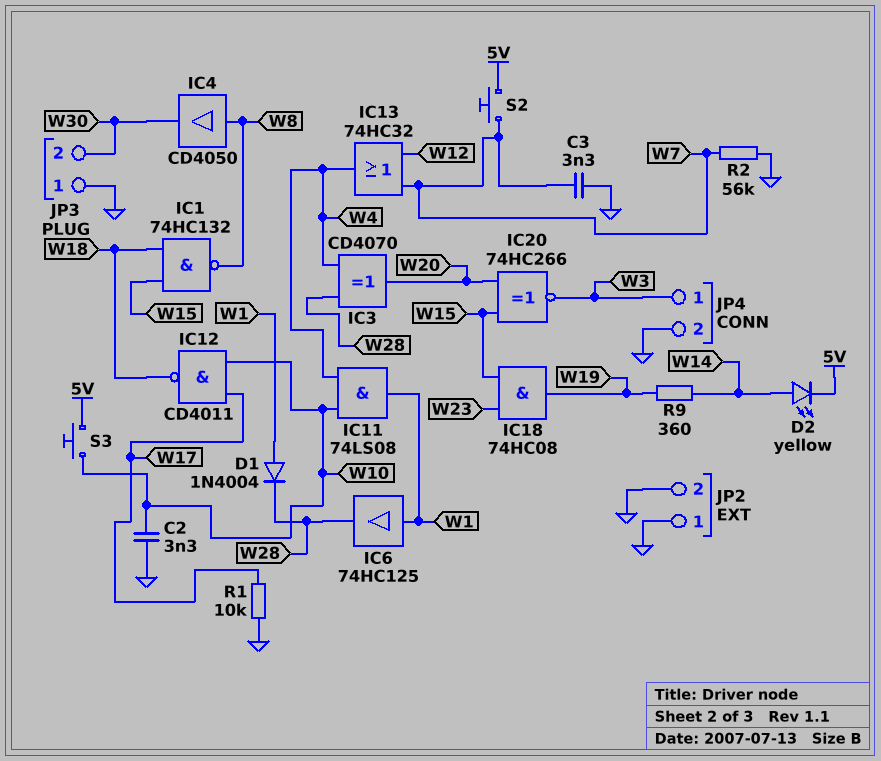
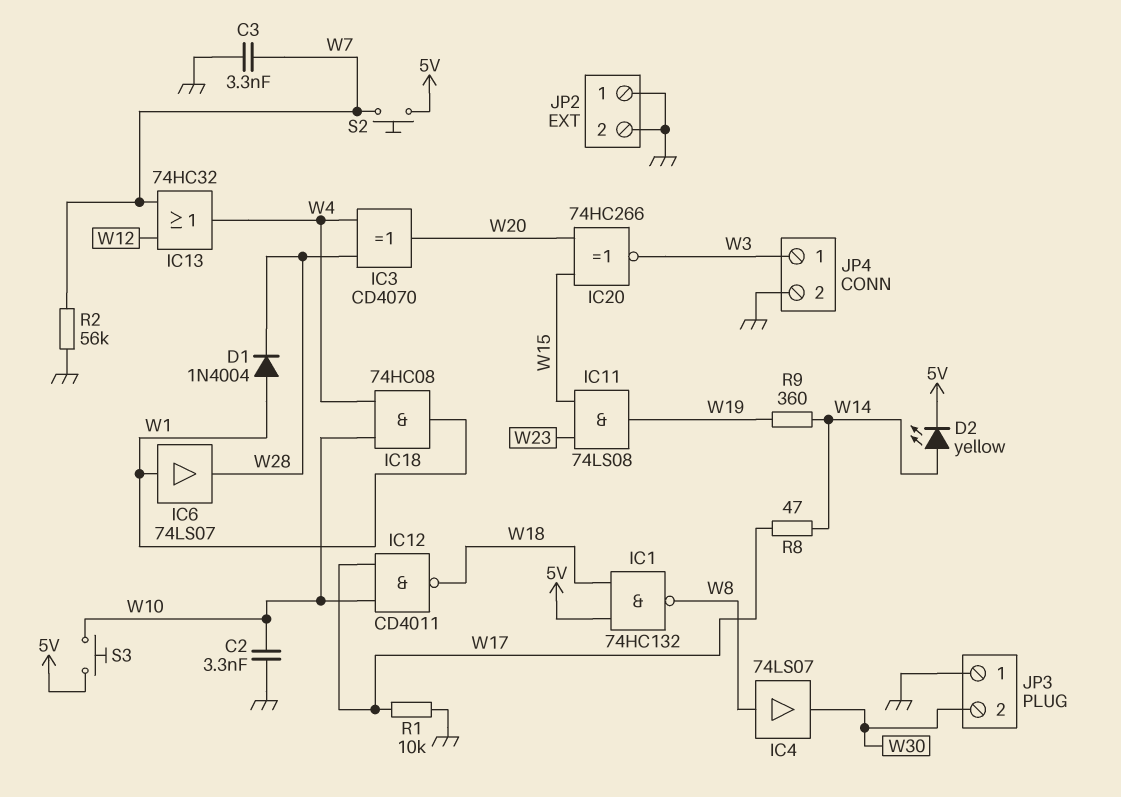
IC1: NAND 74HC132 (in W15, in W18, out W8) -> NAND 74HC132 (in 5V, in W18, out W8)
IC4: buffer CD4050 (in W8, out W30) -> buffer 74LS07 (in W8, out W30)
IC6: buffer 74HC125 (in W1, out W28) -> buffer 74LS07 (in W1, out W28)
IC11: AND 74LS08 (in W4, in W10, out W1) -> AND 74LS08 (in W15, in W23, out W19)
IC18: AND 74HC08 (in W15, in W23, out W19) -> AND 74HC08 (in W4, in W10, out W1)
R8: none -> 47 (W14, W17)

